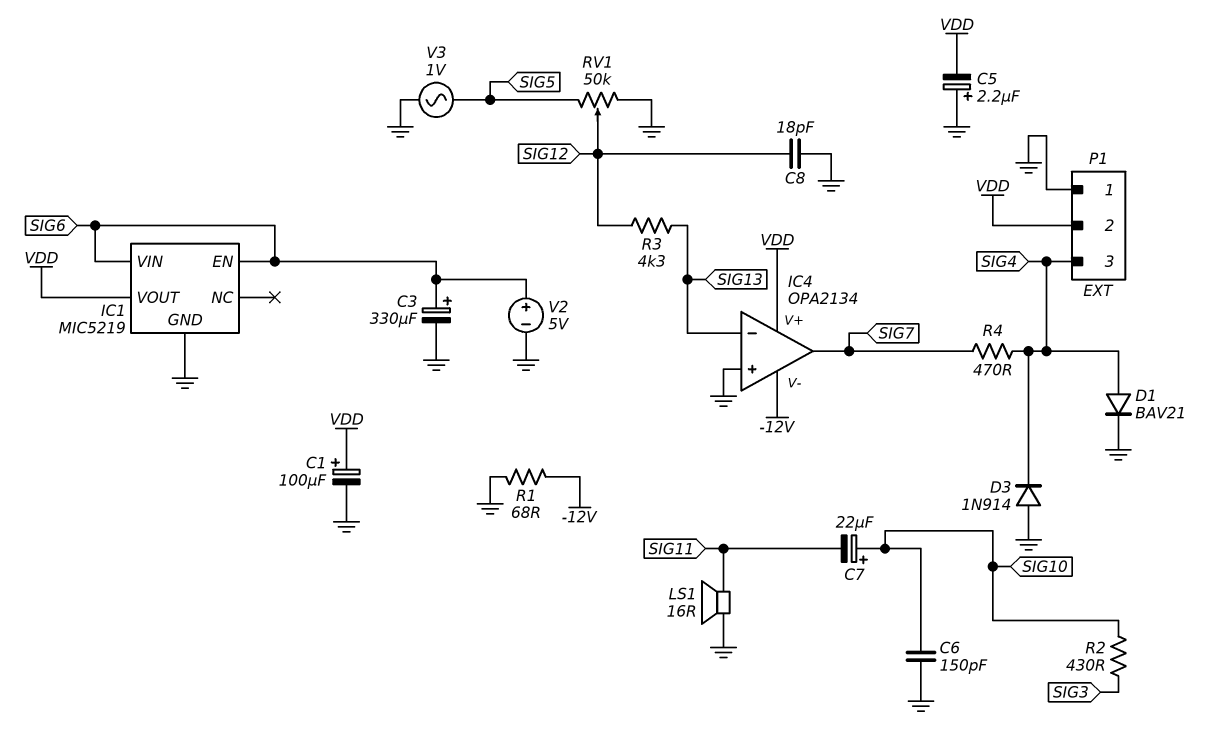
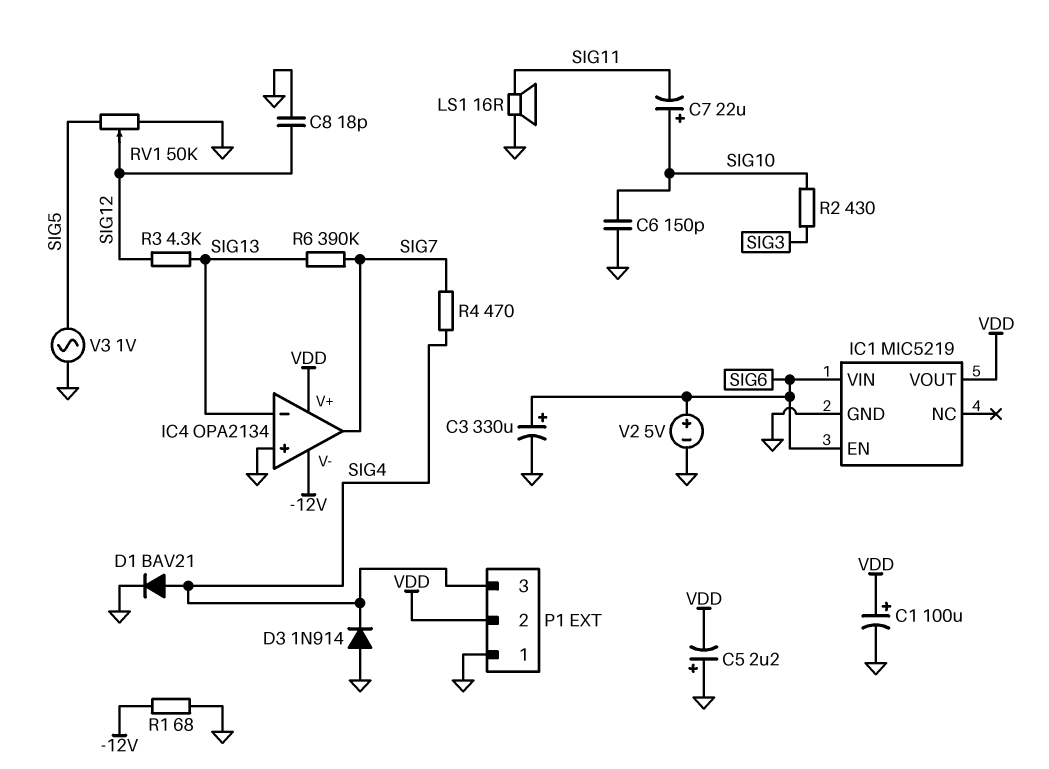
R6: none -> 390k (SIG7, SIG13)

